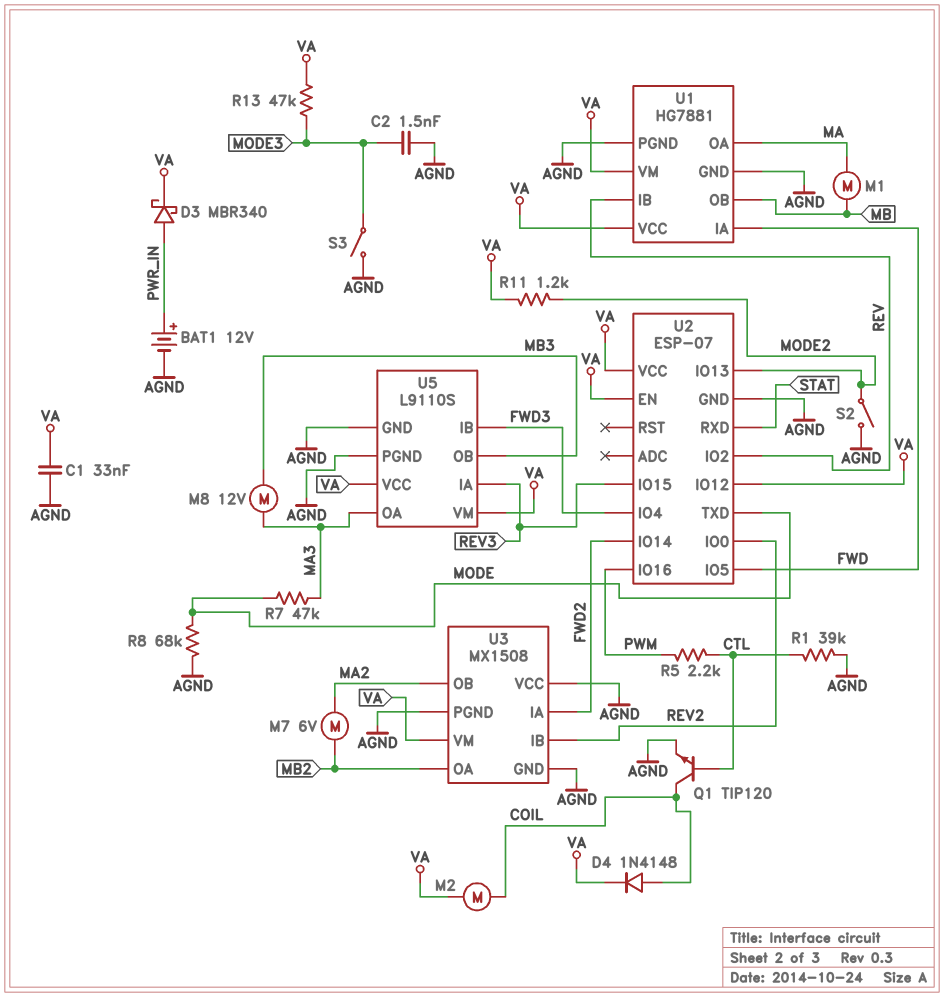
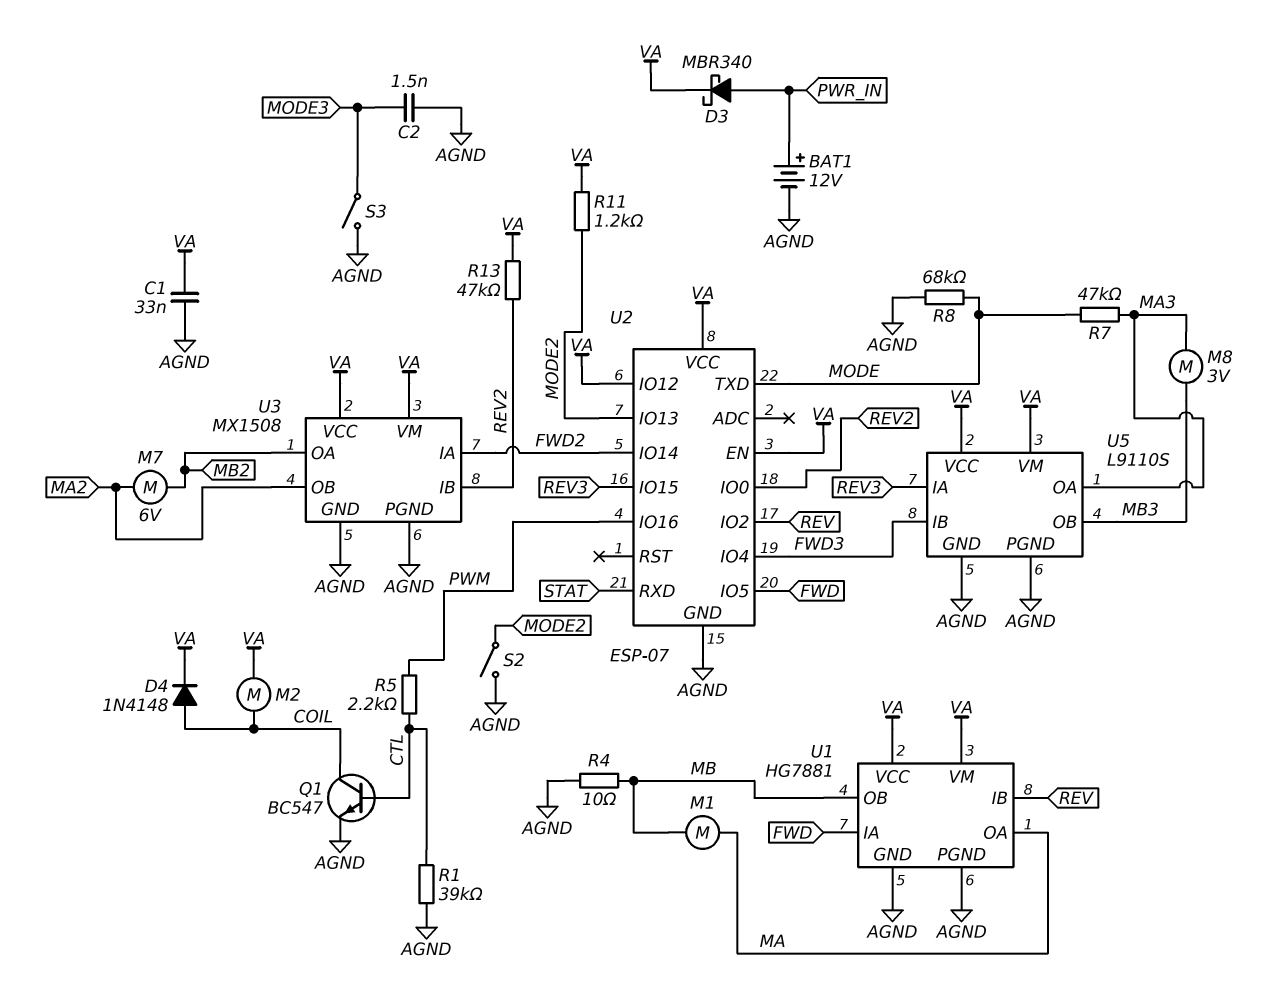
M8: motor 12V (MA3, MB3) -> motor 3V (MA3, MB3)
Q1: NPN TIP120 (B CTL, C COIL, E AGND) -> NPN BC547 (B CTL, C COIL, E AGND)
R4: none -> 10 (AGND, MB)
R13: 47k (MODE3, VA) -> 47k (REV2, VA)
U3 pin VCC: AGND -> VA

